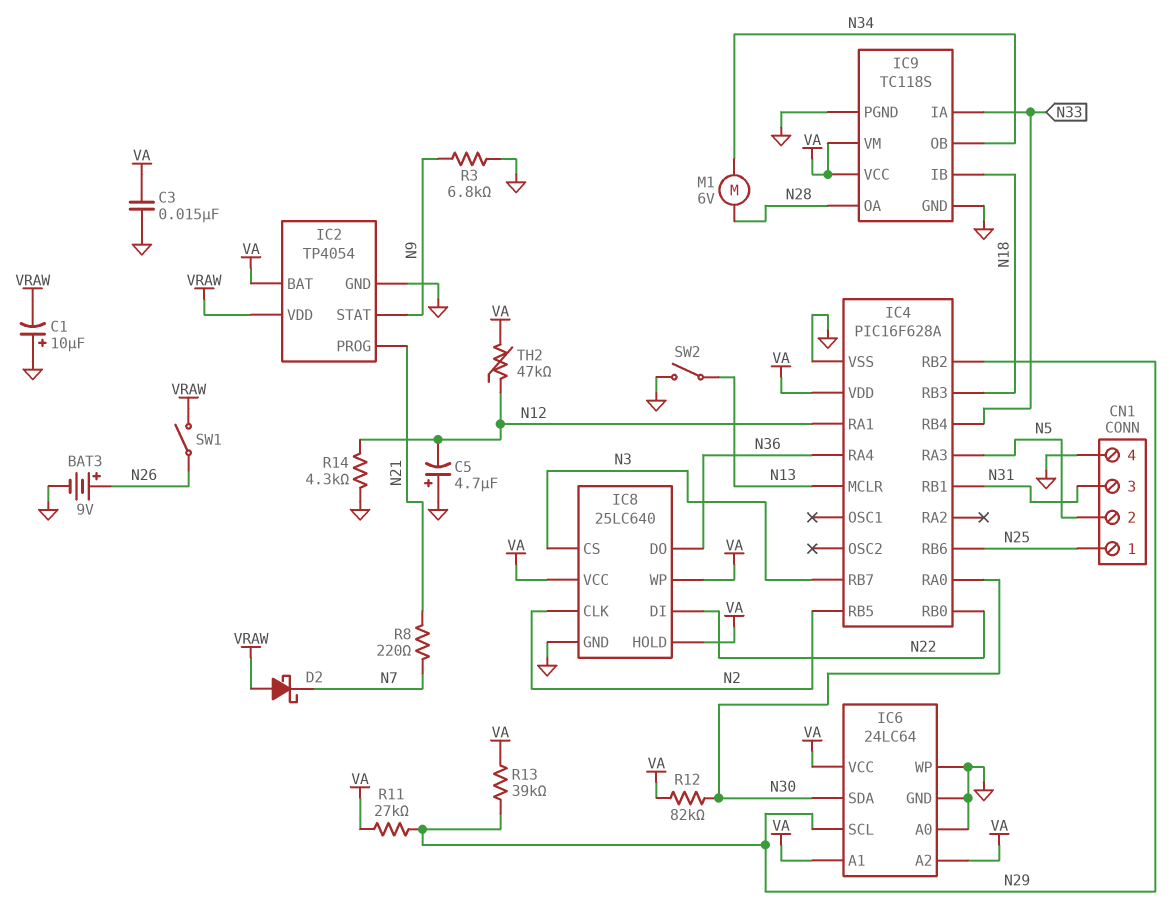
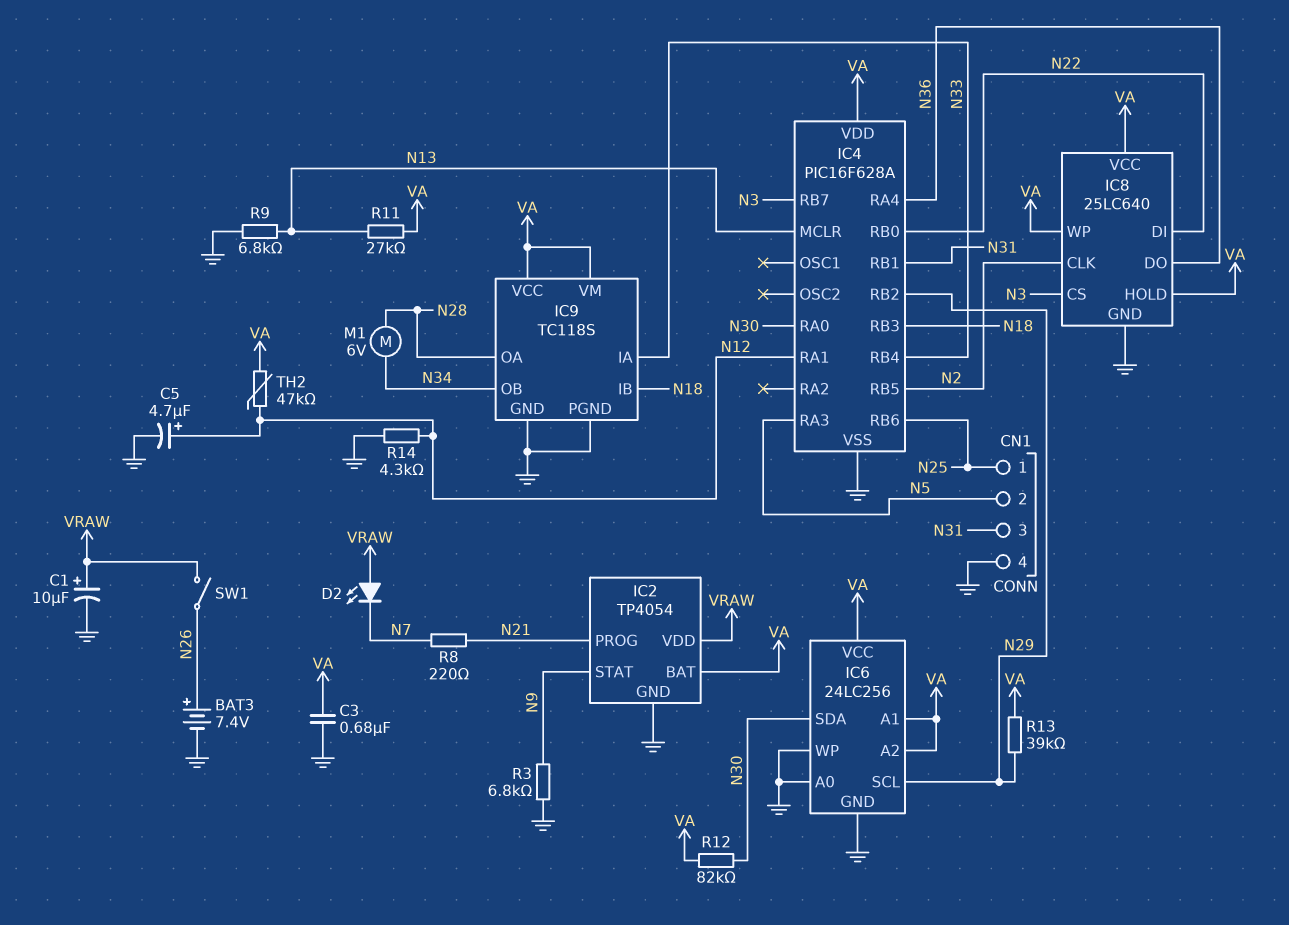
BAT3: 9V (plus N26, minus GND) -> 7.4V (plus N26, minus GND)
C1: 10uF (plus GND, minus VRAW) -> 10uF (plus VRAW, minus GND)
C3: 15nF (GND, VA) -> 680nF (GND, VA)
C5: 4.7uF (plus GND, minus N12) -> 4.7uF (plus N12, minus GND)
D2: schottky (A VRAW, K N7) -> LED (A VRAW, K N7)
IC6: 24LC64 -> 24LC256
R9: none -> 6.8k (GND, N13)
R11: 27k (N29, VA) -> 27k (N13, VA)
SW2: switch (GND, N13) -> none

